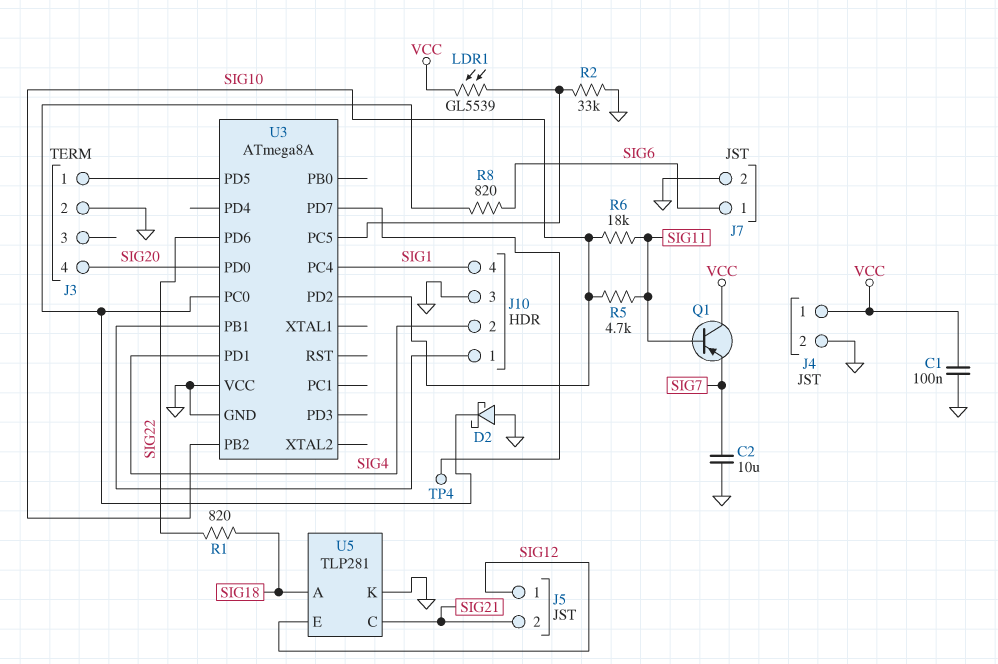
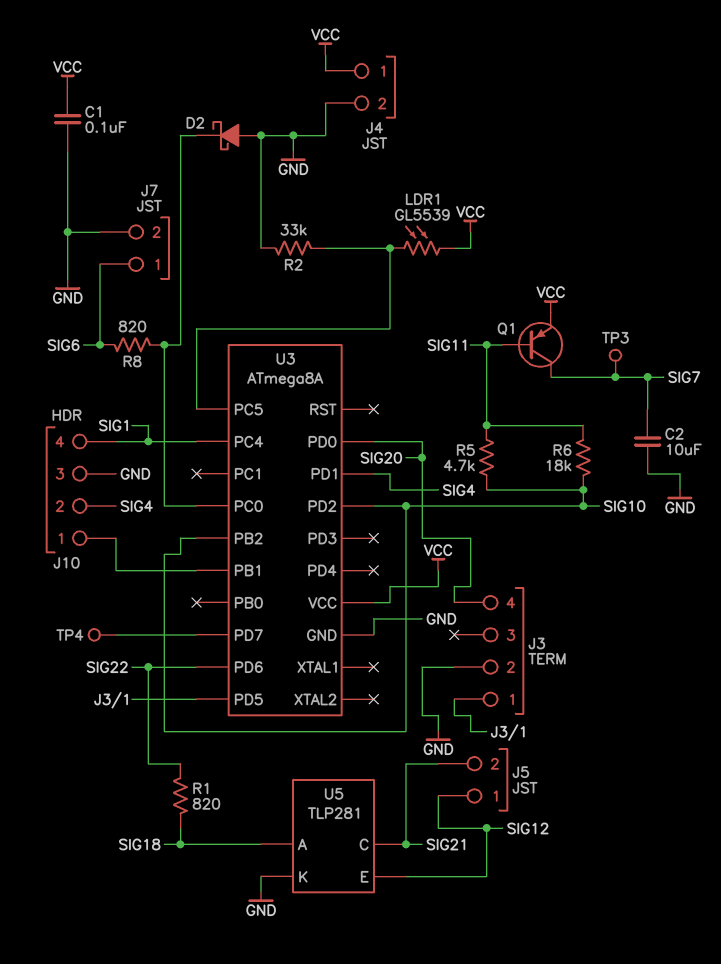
Q1: PNP (B SIG11, C VCC, E SIG7) -> PNP (B SIG11, C SIG7, E VCC)
TP3: none -> test point (SIG7)
U3 pin VCC: GND -> VCC

